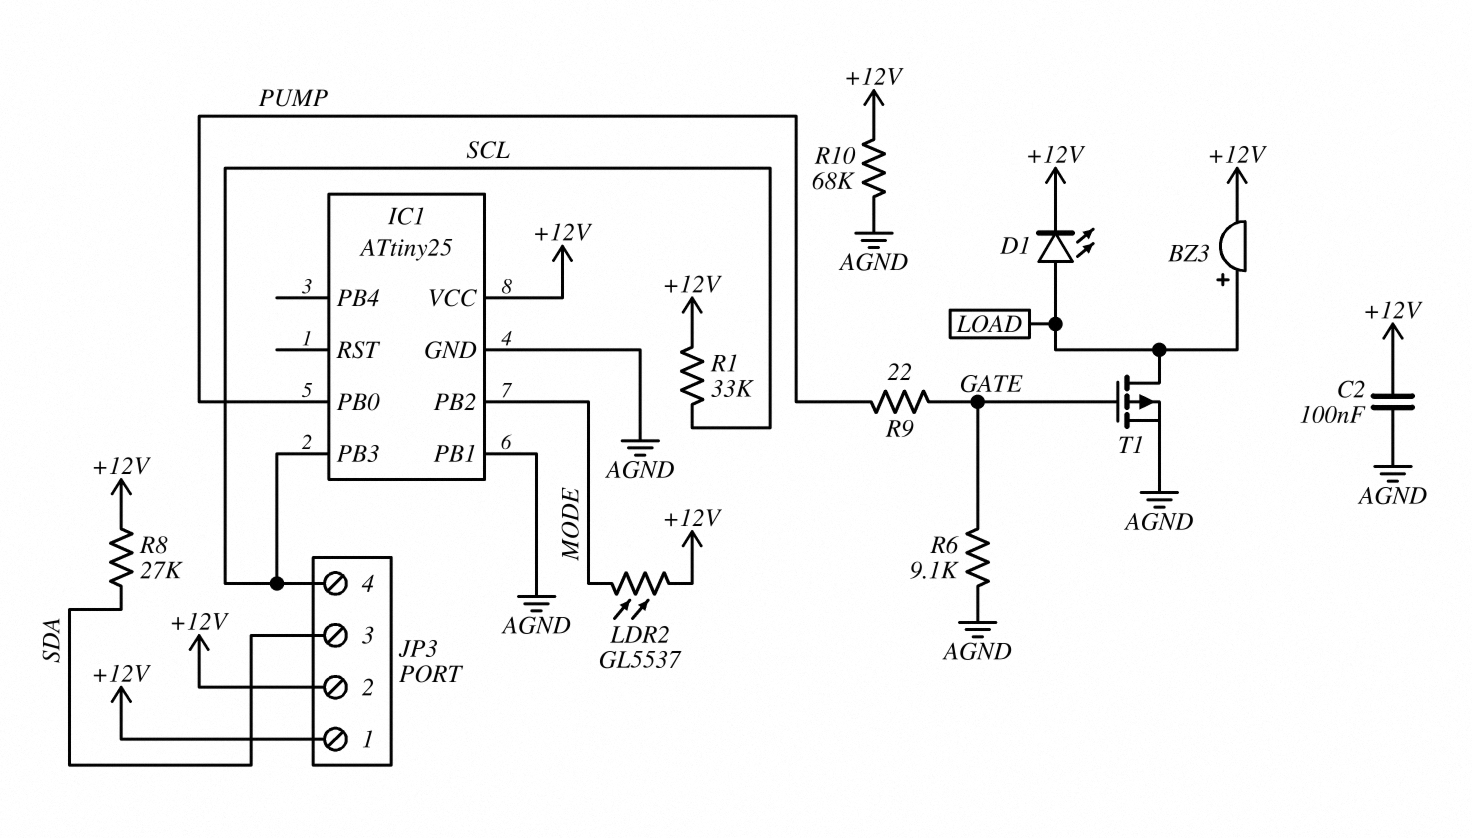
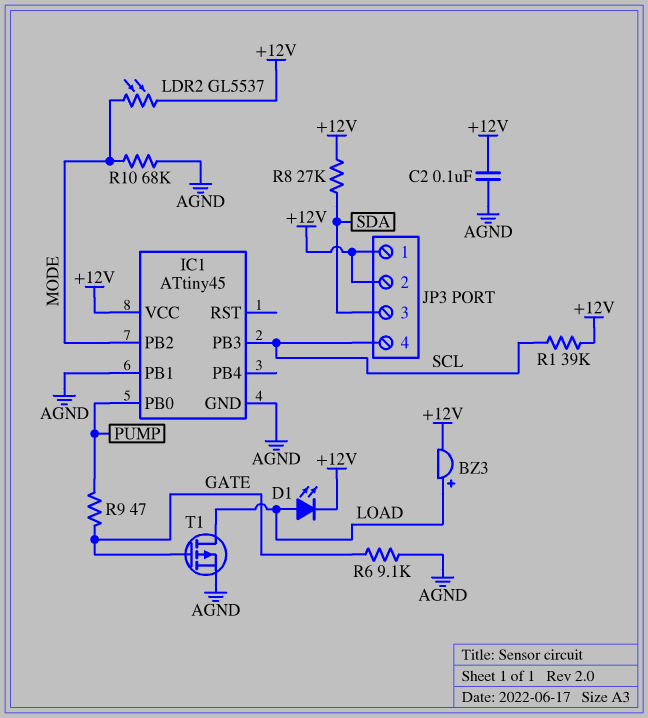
IC1: ATtiny25 -> ATtiny45
R1: 33k (+12V, SCL) -> 39k (+12V, SCL)
R9: 22 (GATE, PUMP) -> 47 (GATE, PUMP)
R10: 68k (+12V, AGND) -> 68k (AGND, MODE)

